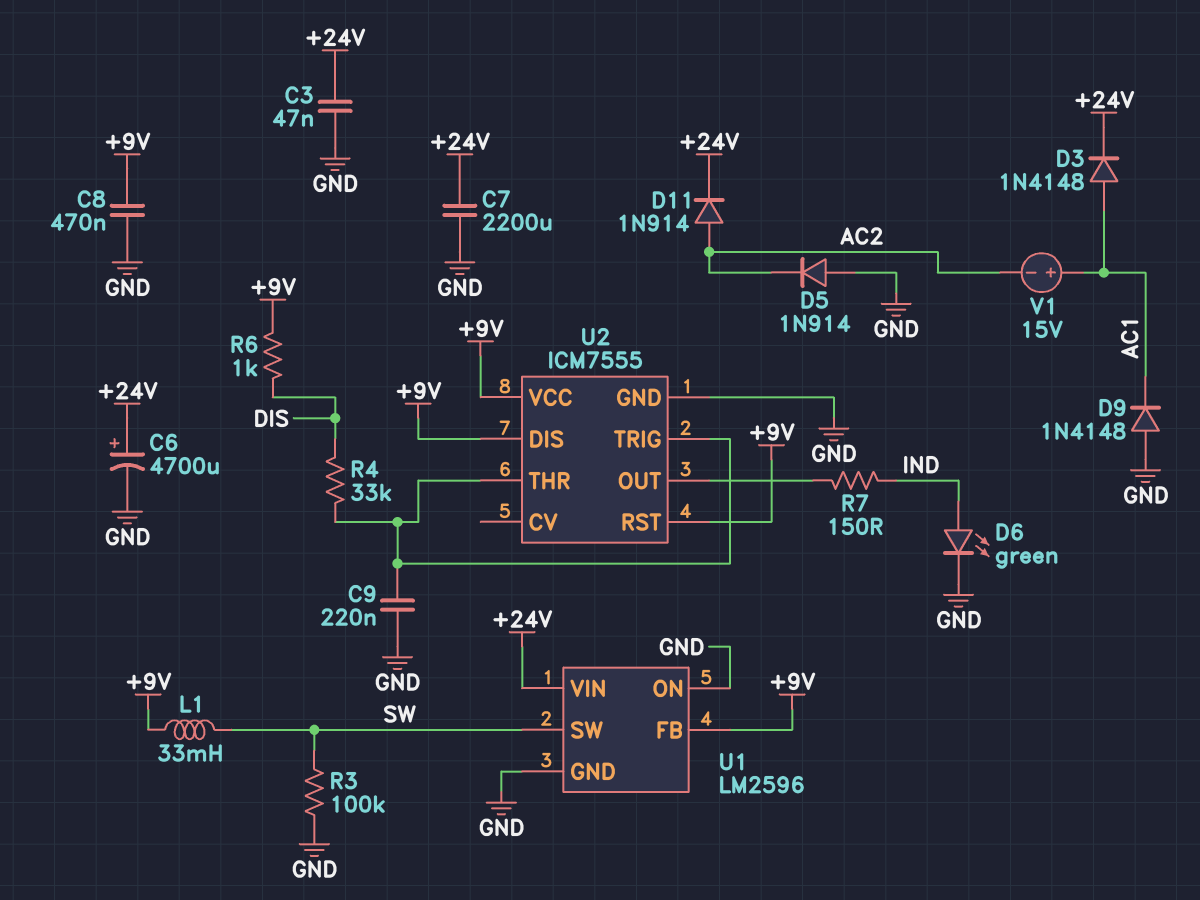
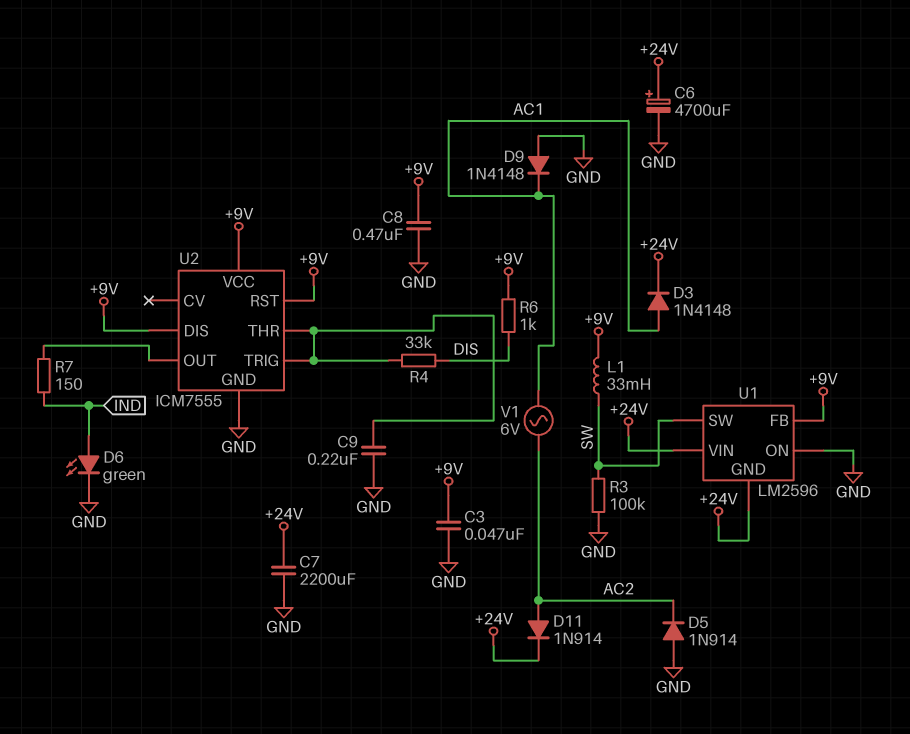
C3: 47nF (+24V, GND) -> 47nF (+9V, GND)
U1 pin GND: GND -> +24V
V1: 15V (plus AC1, minus AC2) -> AC 6V (AC1, AC2)

